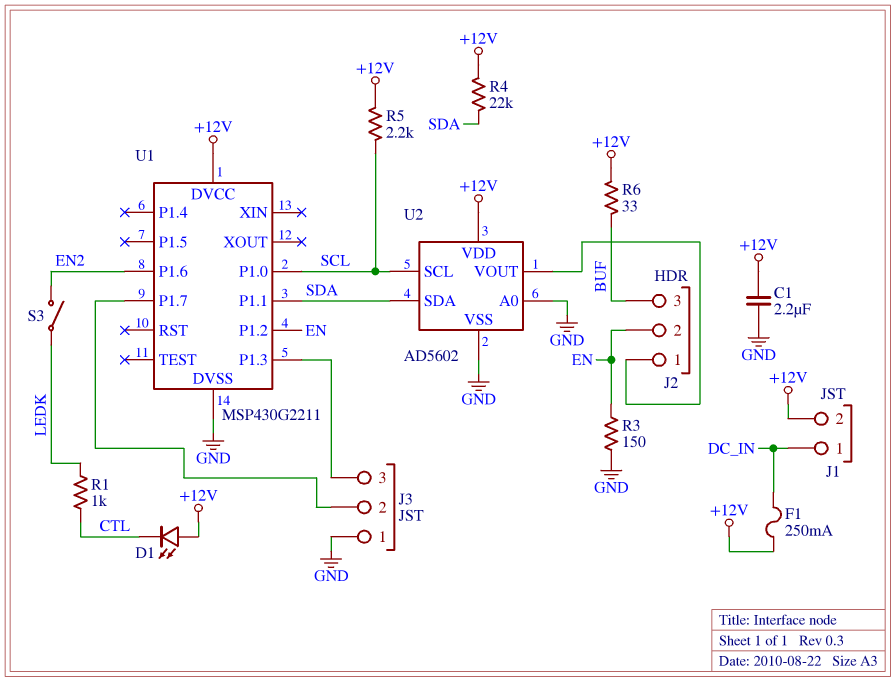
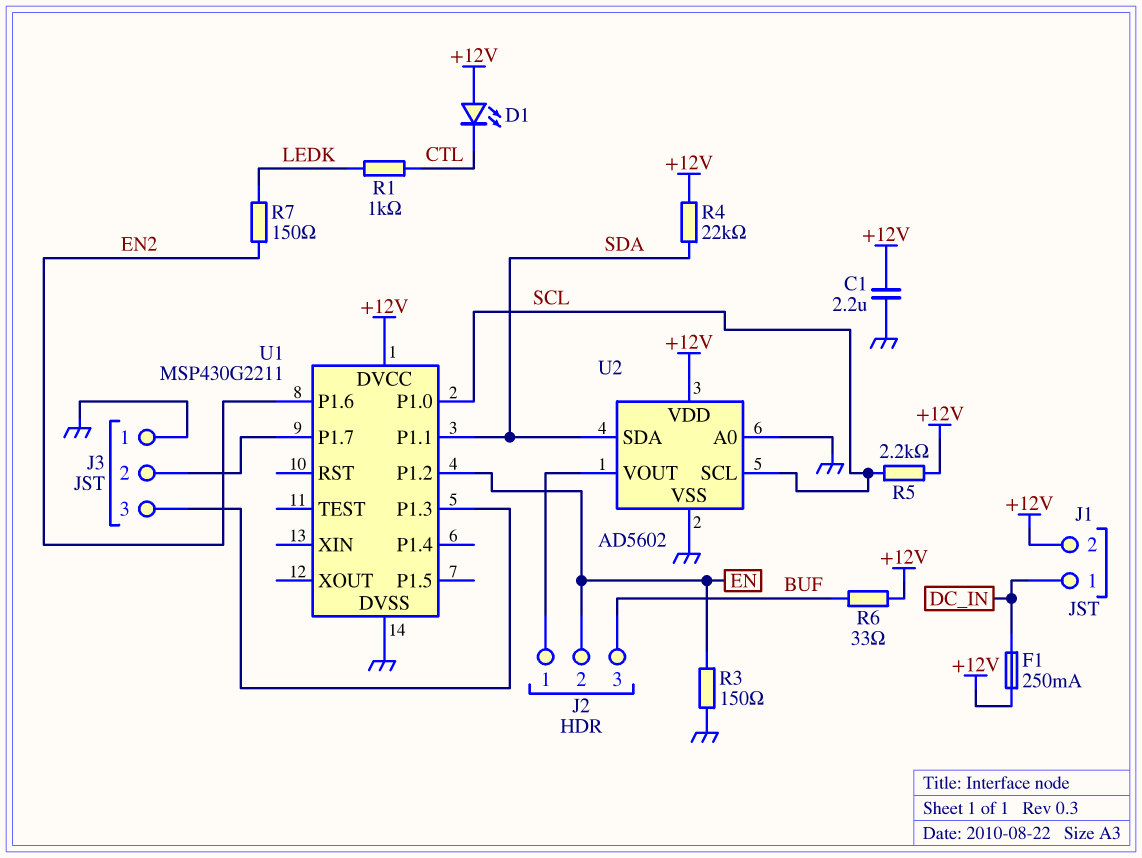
R7: none -> 150 (EN2, LEDK)
S3: switch (EN2, LEDK) -> none

